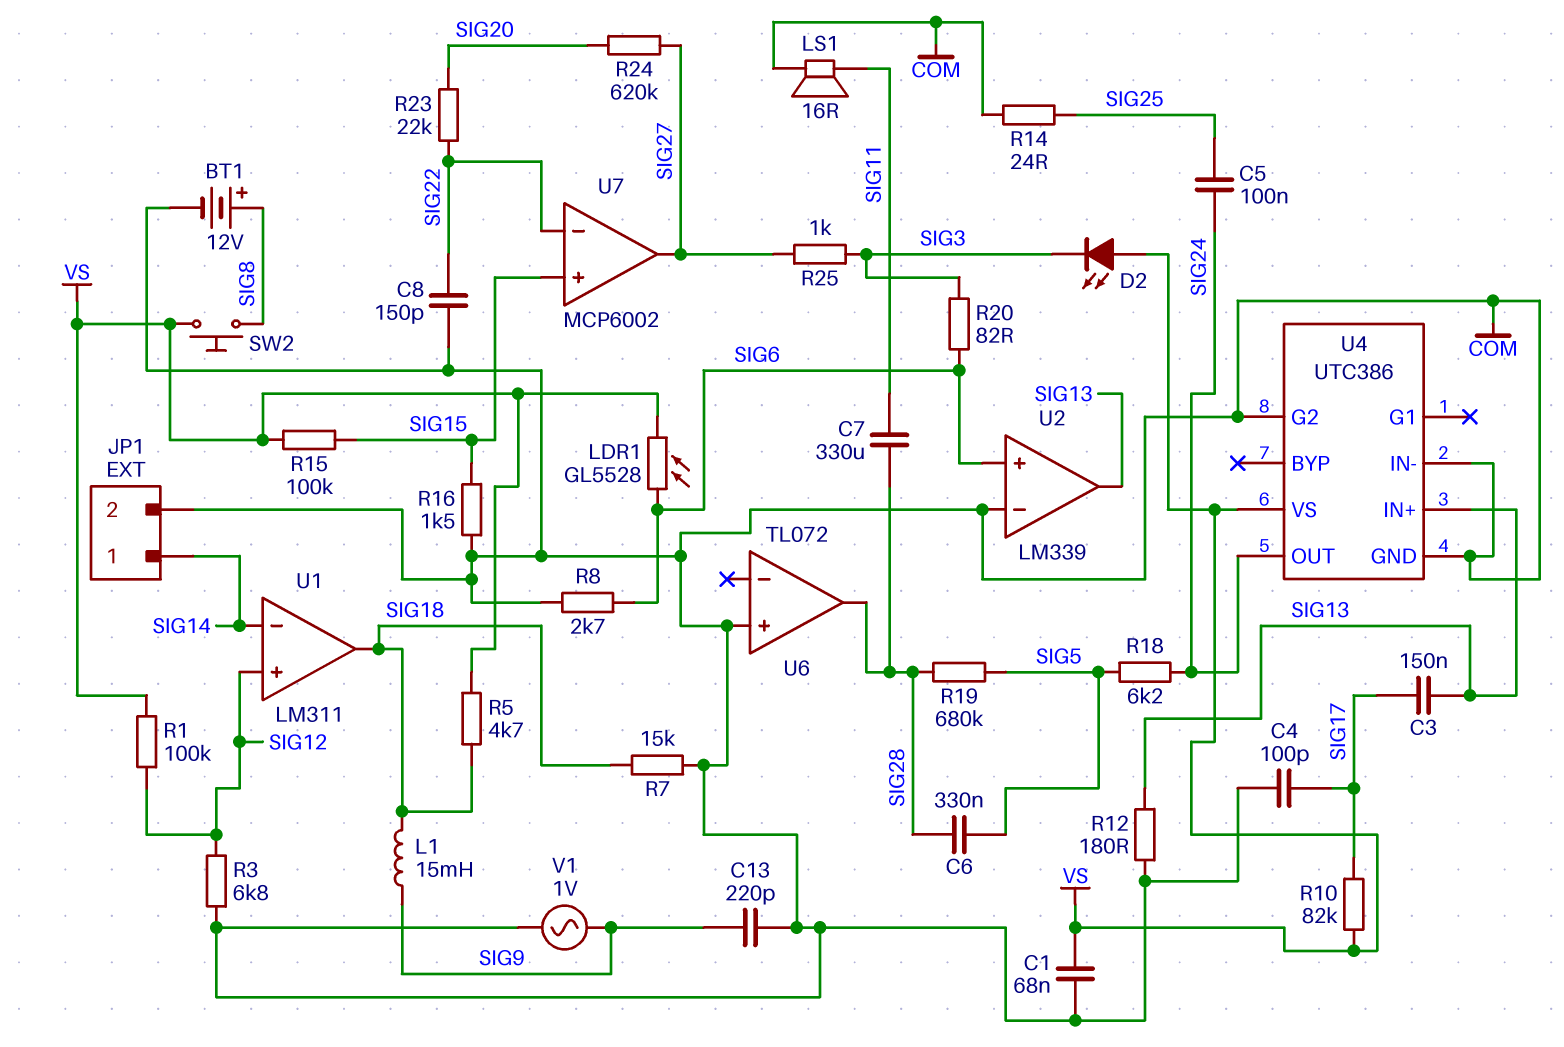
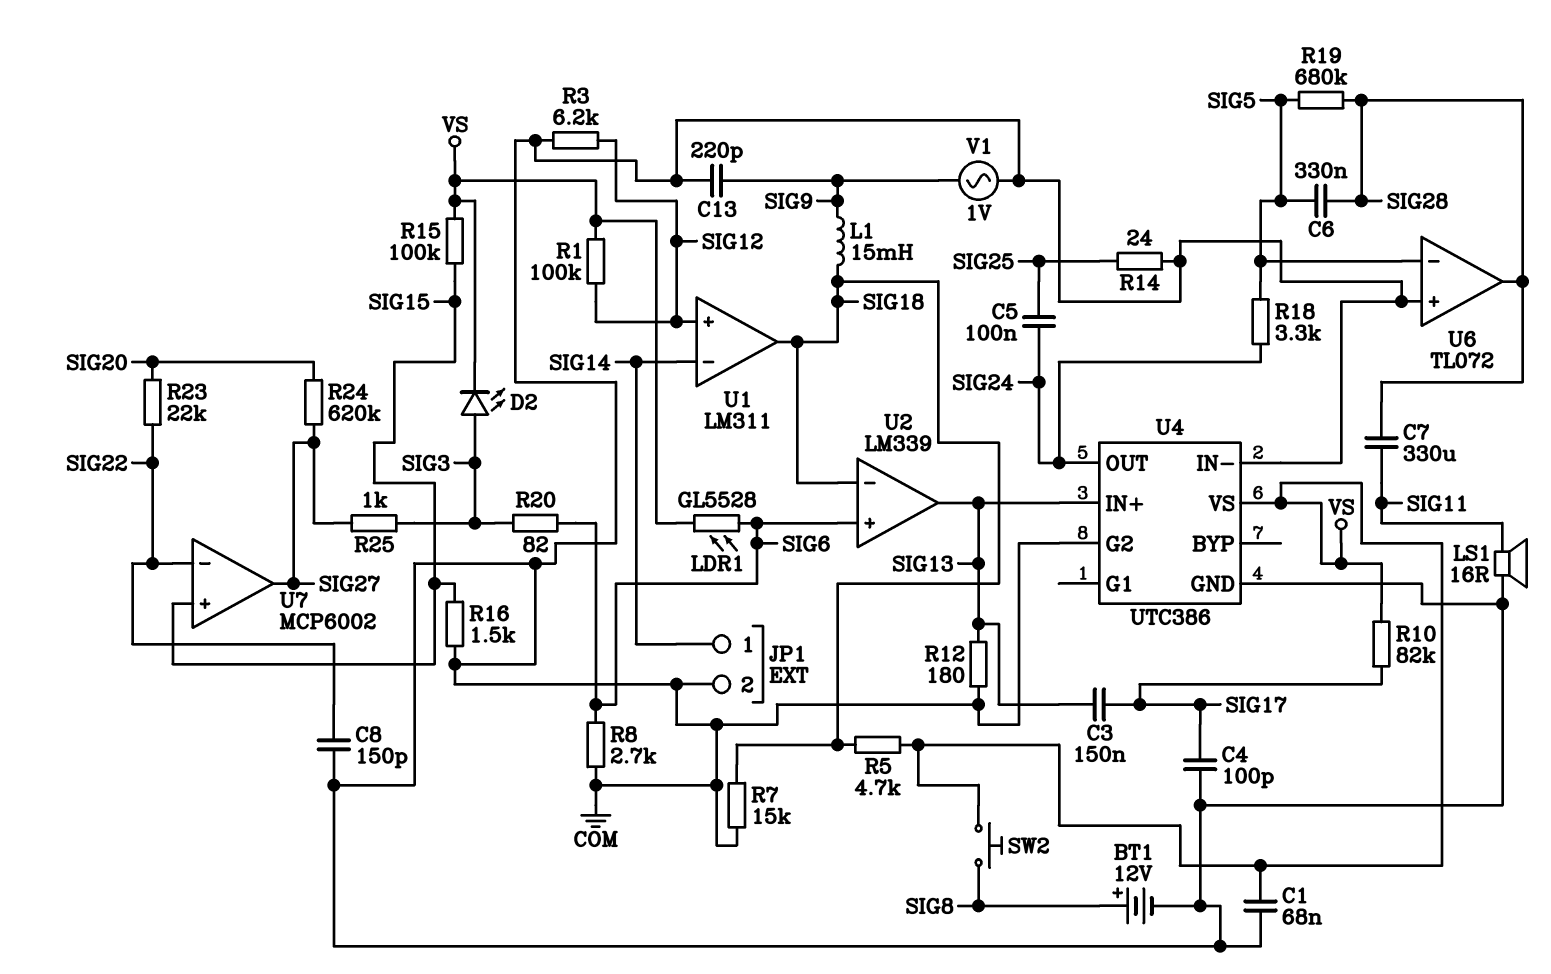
D2: LED (A VS, K SIG3) -> LED (A SIG3, K VS)
R3: 6.8k (COM, SIG12) -> 6.2k (COM, SIG12)
R18: 6.2k (SIG5, SIG24) -> 3.3k (SIG5, SIG24)
U2 pin in-: COM -> SIG18
U6 pin in-: none -> SIG5

